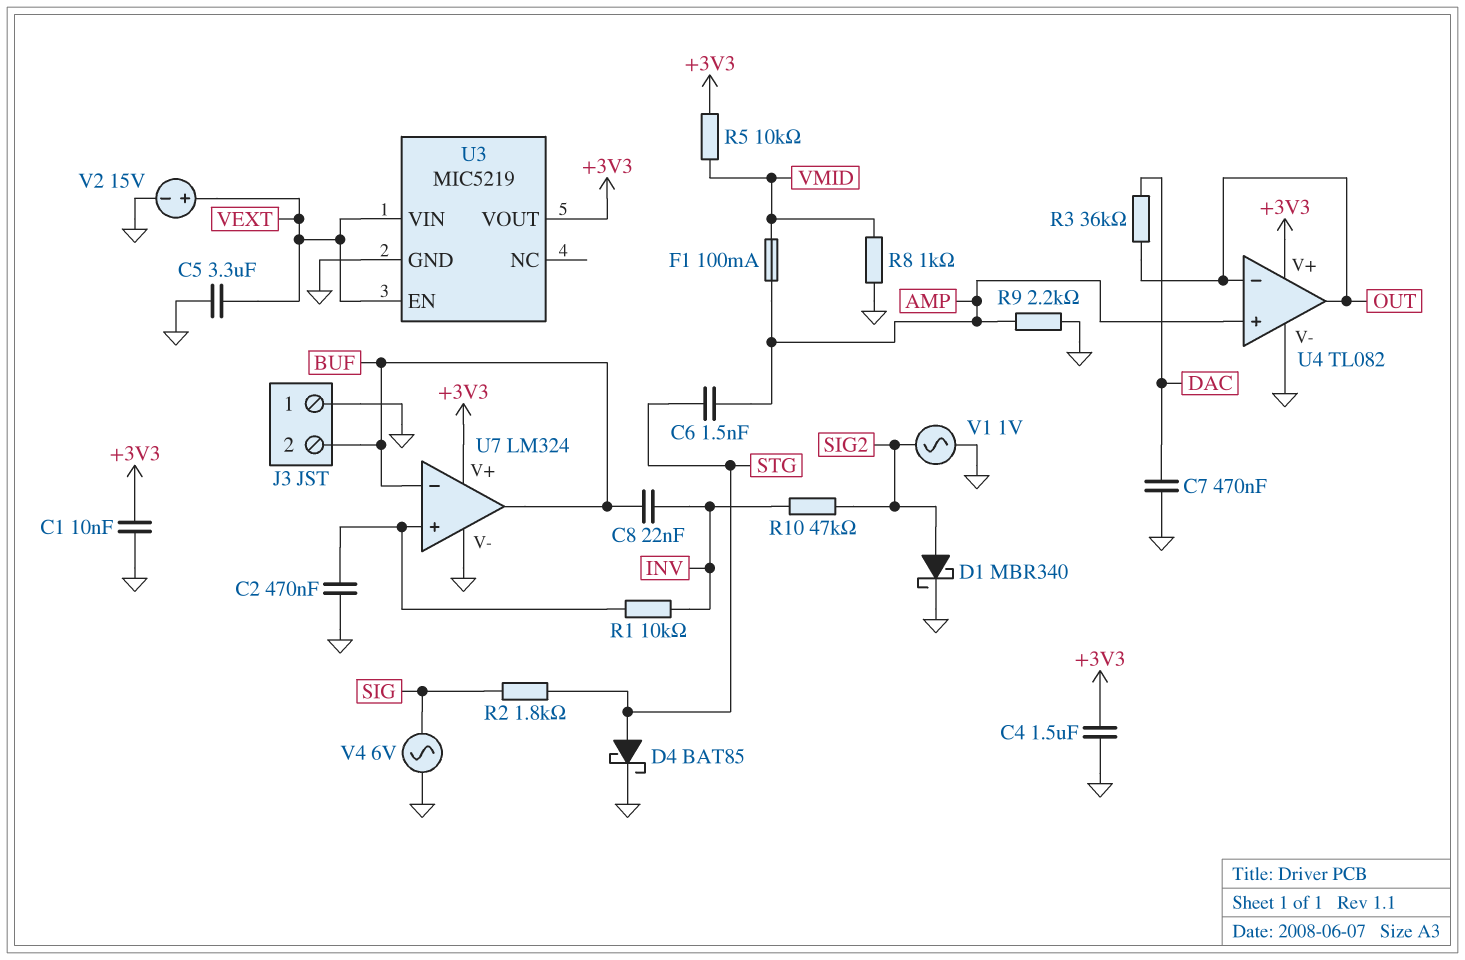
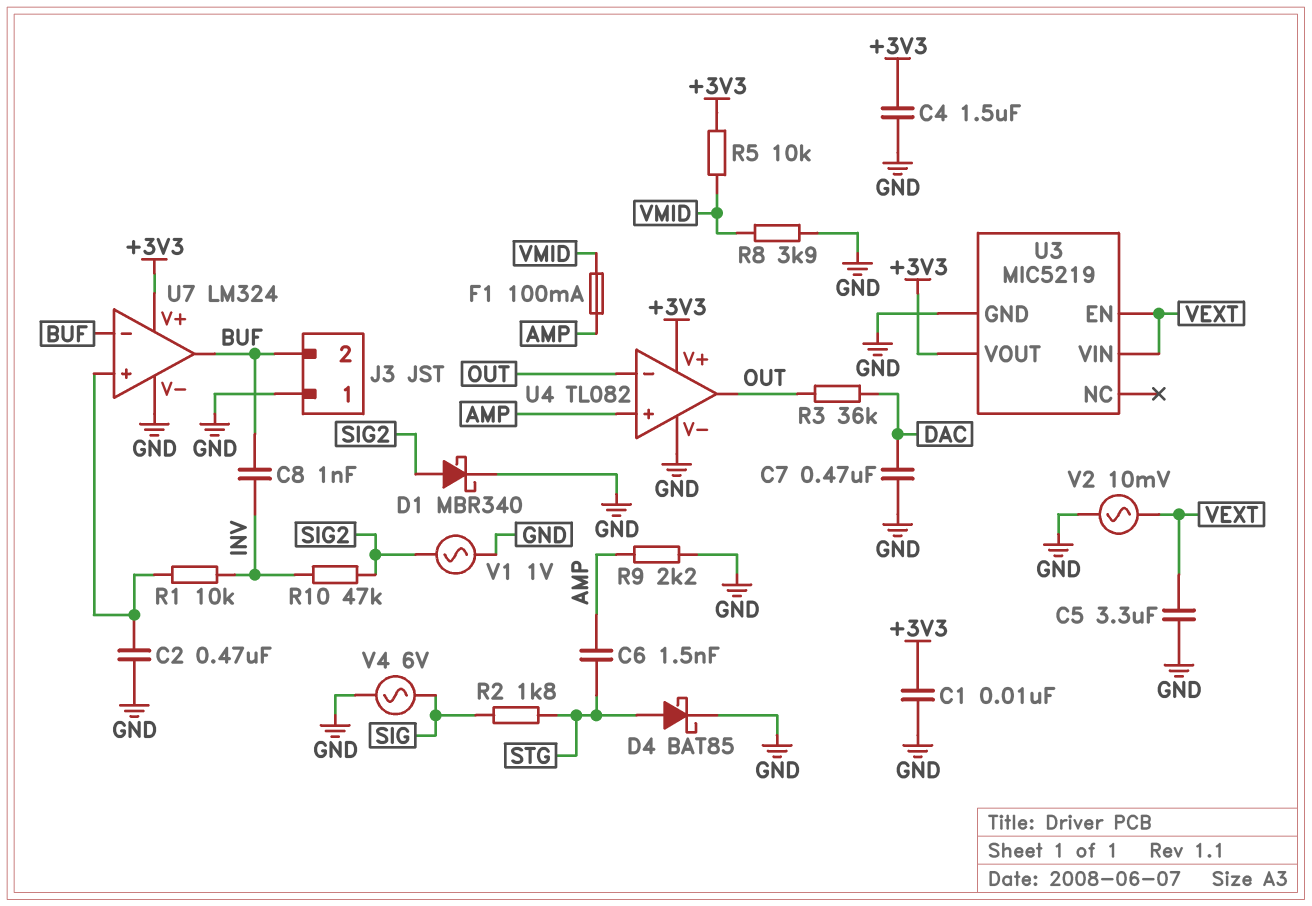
C8: 22nF (BUF, INV) -> 1nF (BUF, INV)
R8: 1k (GND, VMID) -> 3.9k (GND, VMID)
V2: 15V (plus VEXT, minus GND) -> AC 10mV (GND, VEXT)

